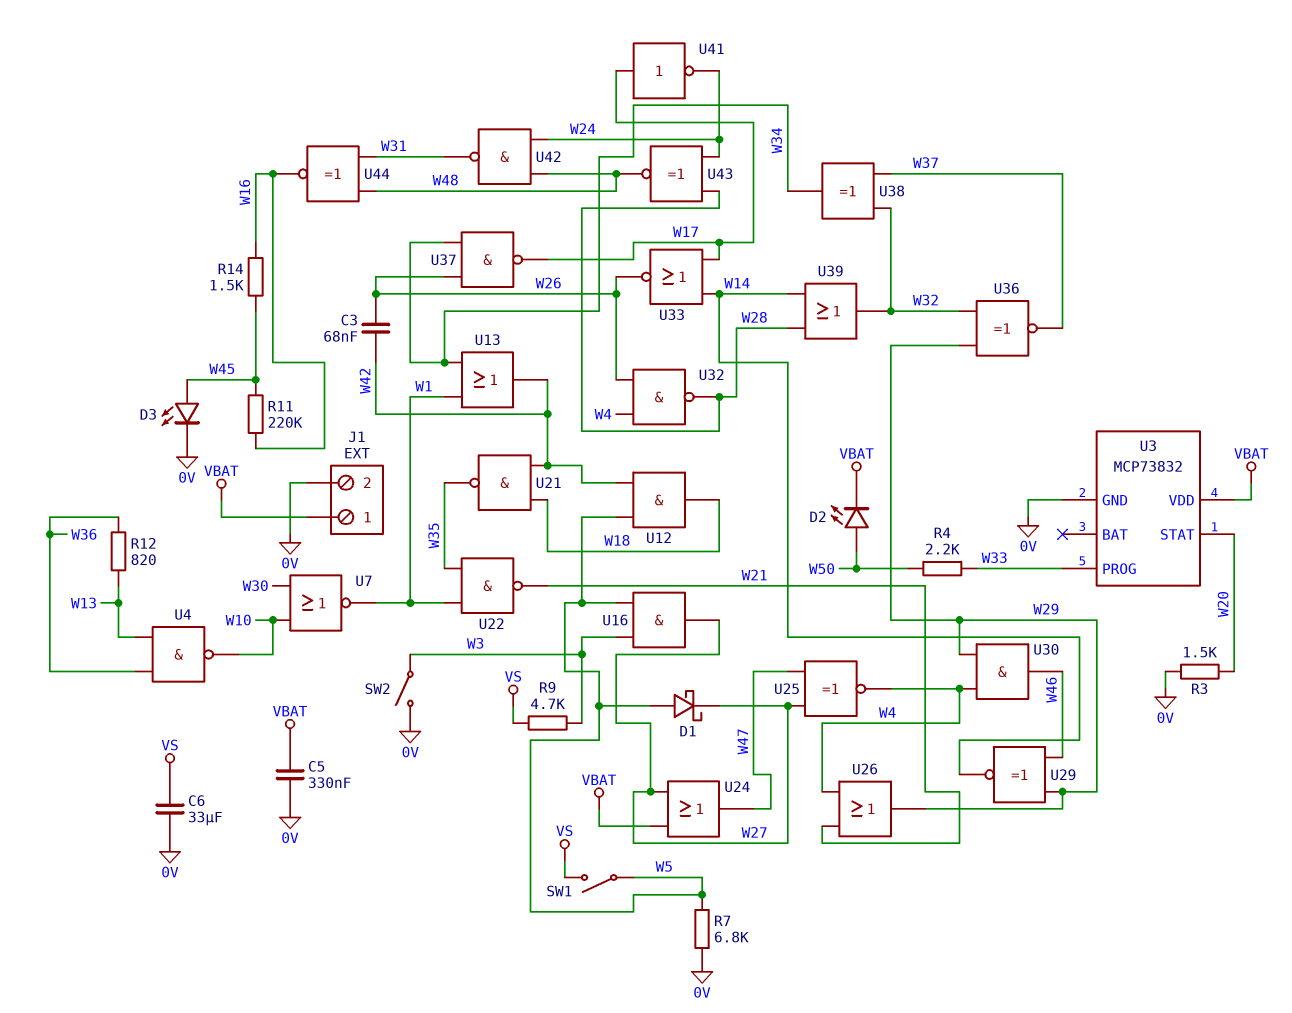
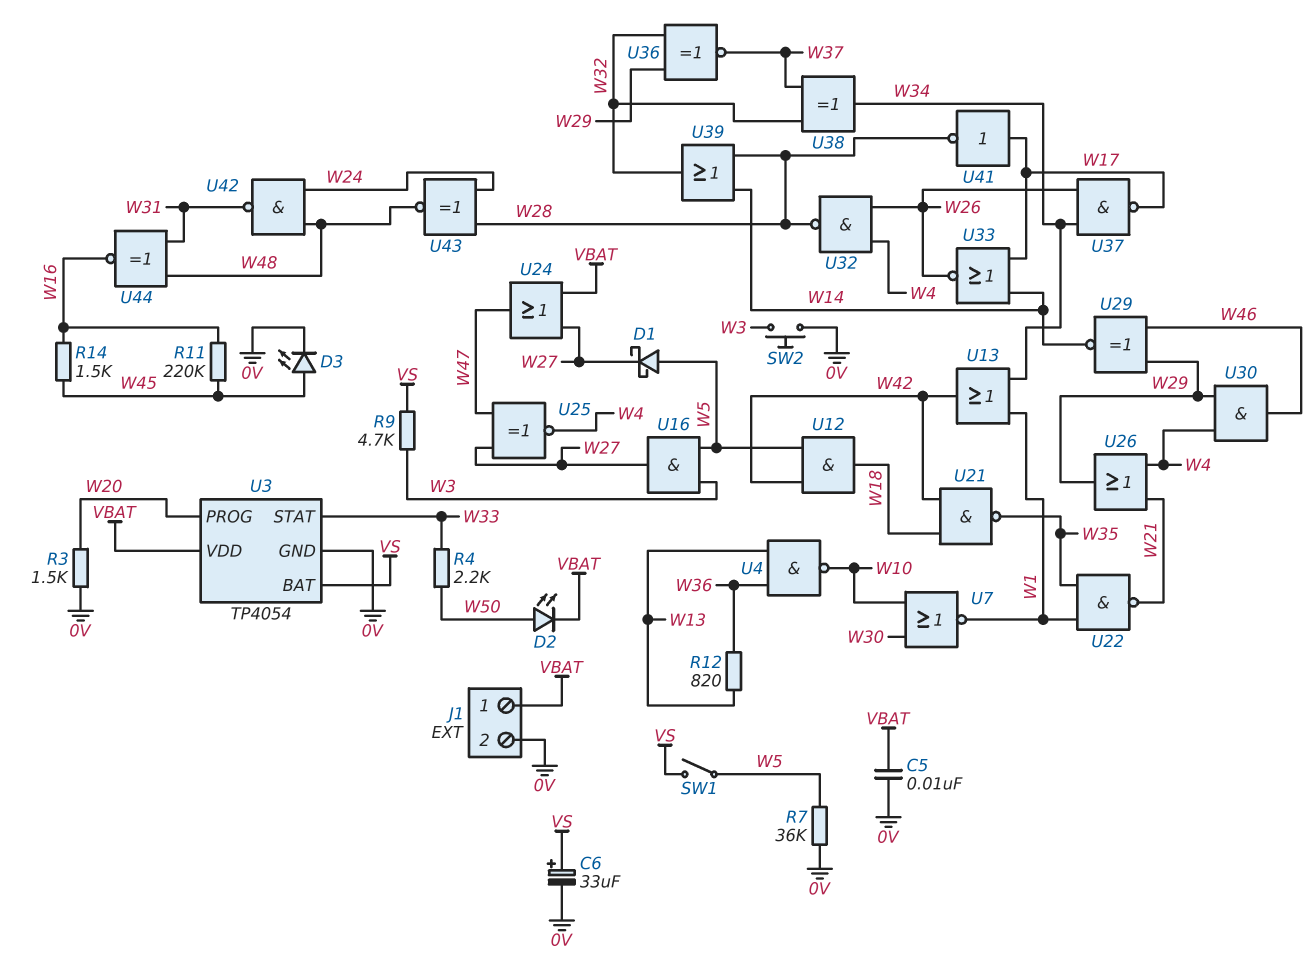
C3: 68nF (W26, W42) -> none
C5: 330nF (0V, VBAT) -> 10nF (0V, VBAT)
C6: 33uF (0V, VS) -> 33uF (plus VS, minus 0V)
R7: 6.8k (0V, W5) -> 36k (0V, W5)
SW2: switch (0V, W3) -> button (0V, W3)
U3: MCP73832 -> TP4054
U3 pin BAT: none -> VS
U3 pin PROG: W33 -> W20
U3 pin STAT: W20 -> W33
U41: NOT (in W17, out W24) -> NOT (in W17, out W28)

